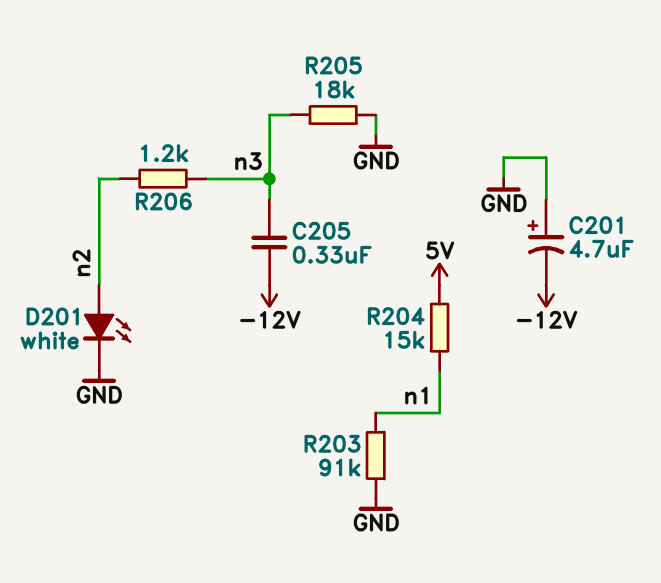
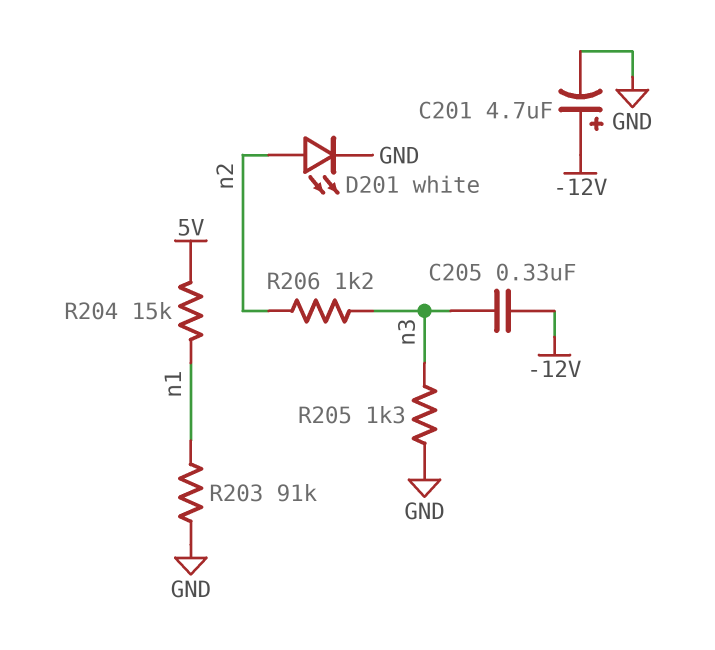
C201: 4.7uF (plus GND, minus -12V) -> 4.7uF (plus -12V, minus GND)
R205: 18k (GND, n3) -> 1.3k (GND, n3)

